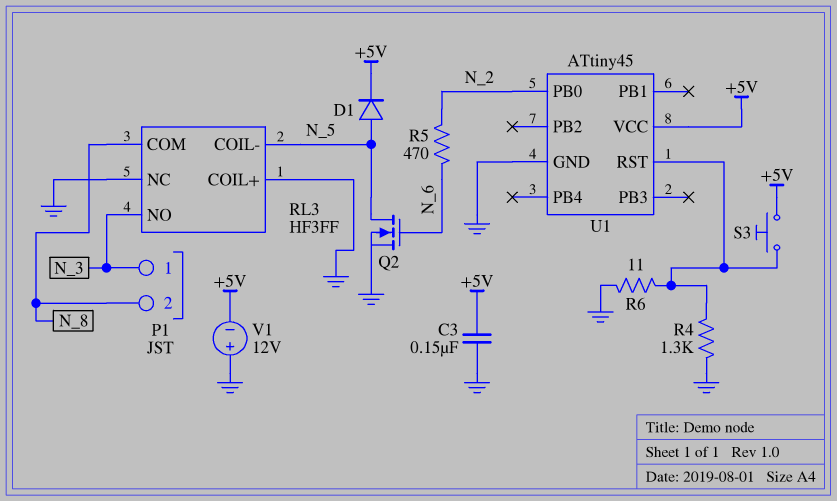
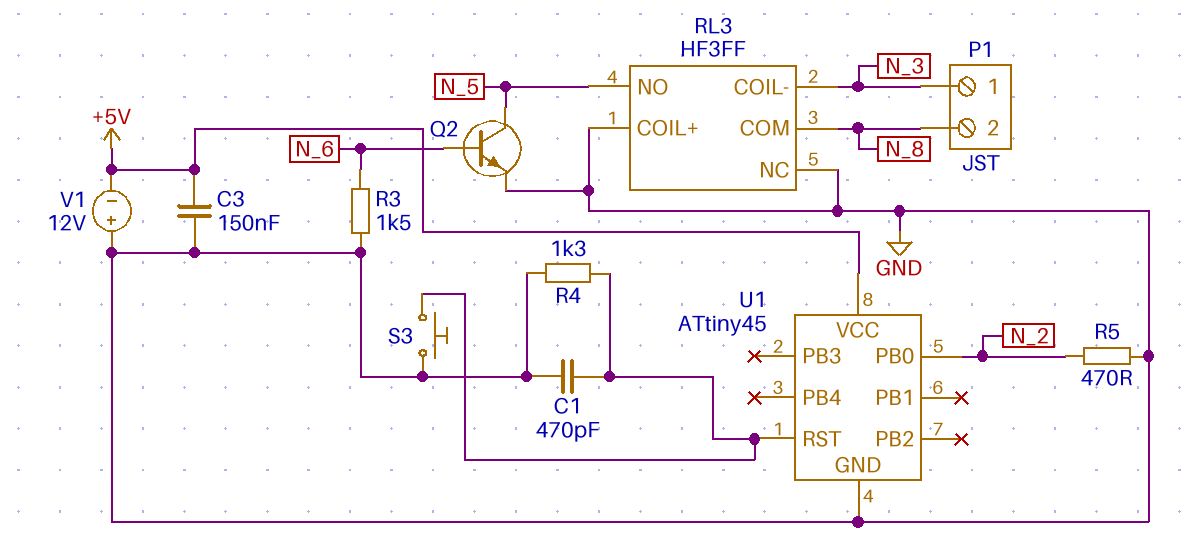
C1: none -> 470pF (GND, U1/RST)
D1: diode (A N_5, K +5V) -> none
Q2: NMOS (G N_6, D N_5, S GND) -> NPN (B N_6, C N_5, E GND)
R3: none -> 1.5k (GND, N_6)
R5: 470 (N_2, N_6) -> 470 (GND, N_2)
R6: 11 (GND, U1/RST) -> none
RL3 pin COIL-: N_5 -> N_3
RL3 pin NO: N_3 -> N_5
S3: button (+5V, U1/RST) -> button (GND, U1/RST)

